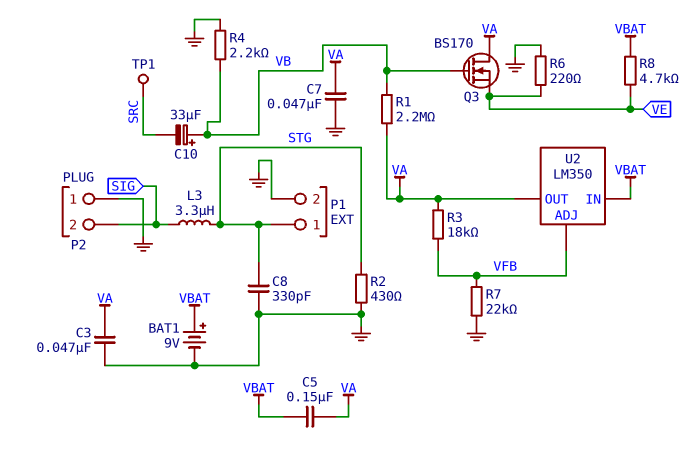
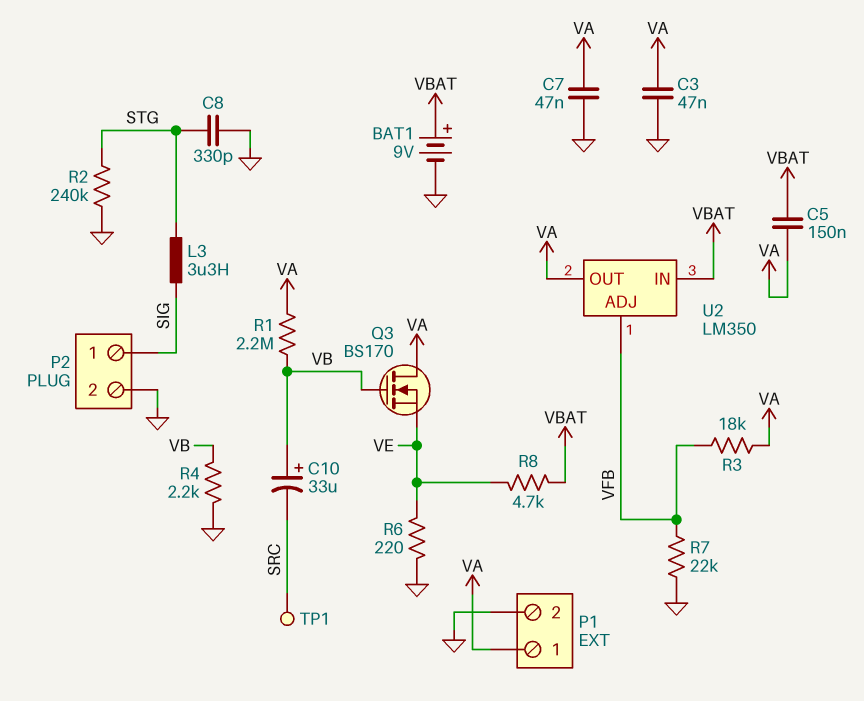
P1 pin 1: STG -> VA
P2 pin 1: GND -> SIG
P2 pin 2: SIG -> GND
R2: 430 (GND, STG) -> 240k (GND, STG)

